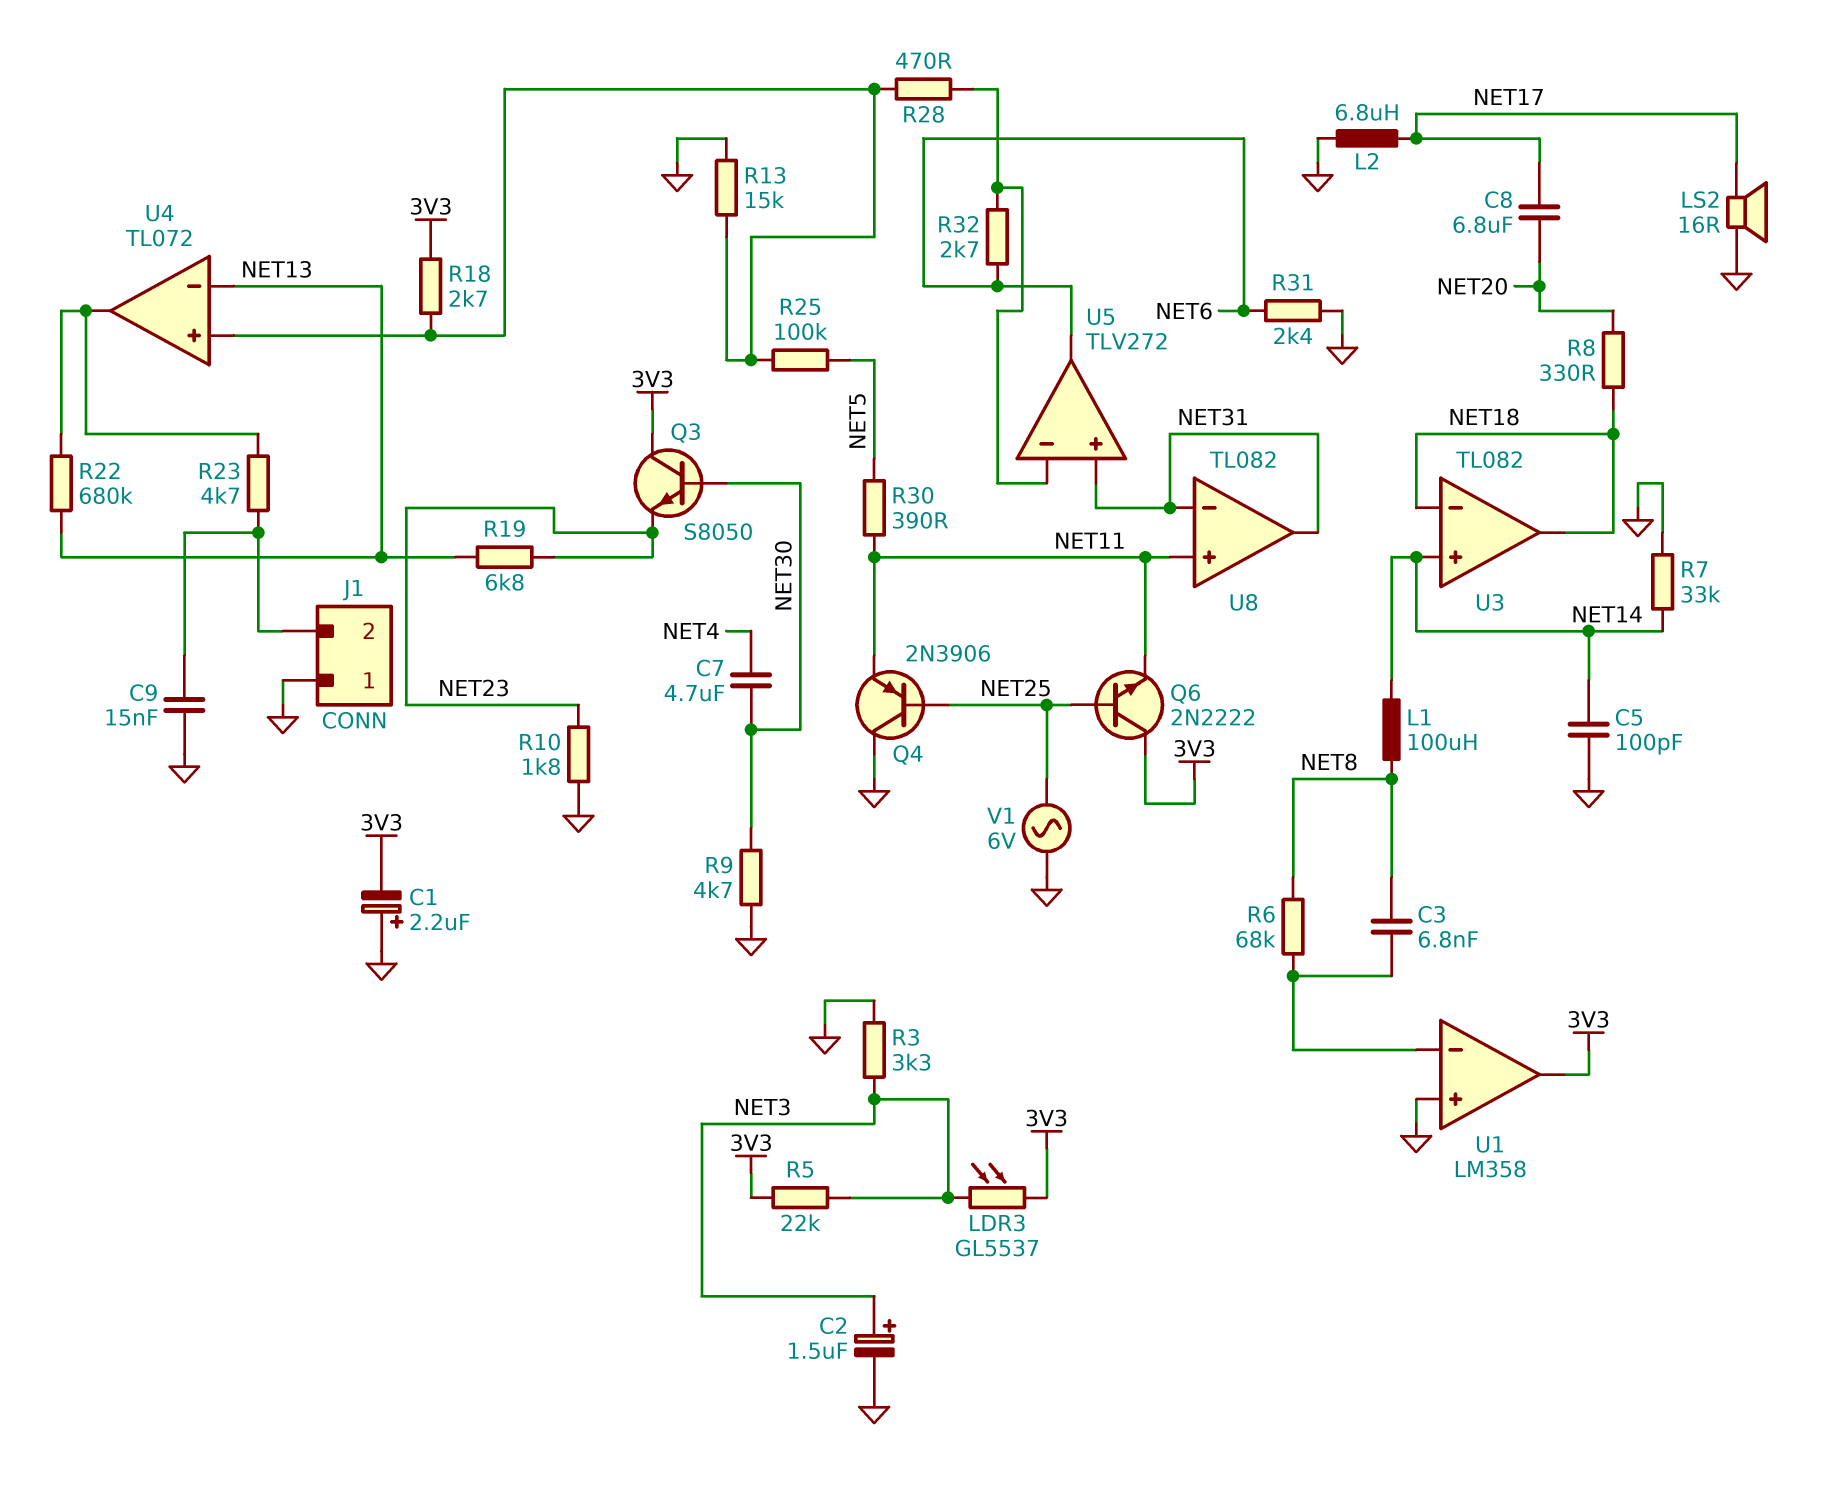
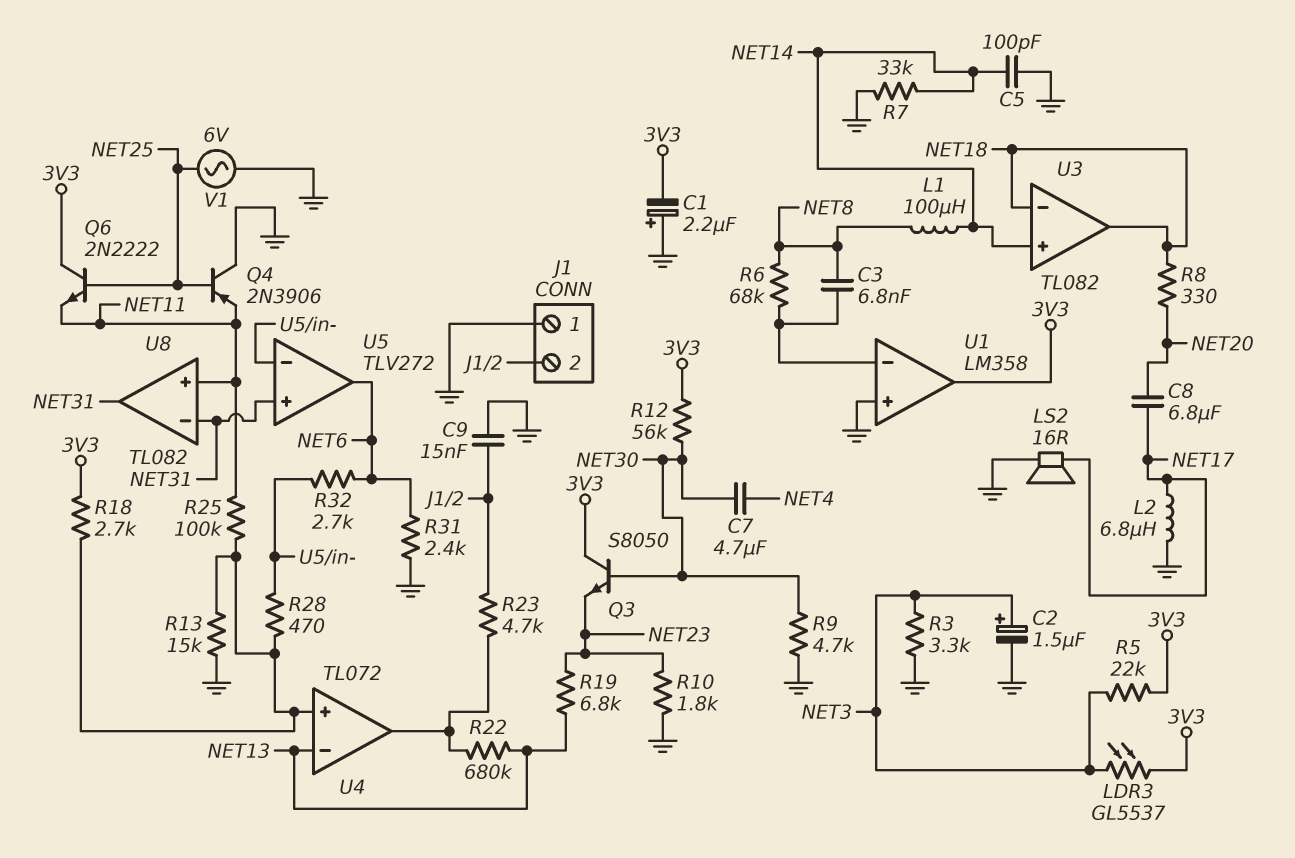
R12: none -> 56k (3V3, NET30)
R25: 100k (NET5, U4/in+) -> 100k (NET11, U4/in+)
R30: 390 (NET5, NET11) -> none

